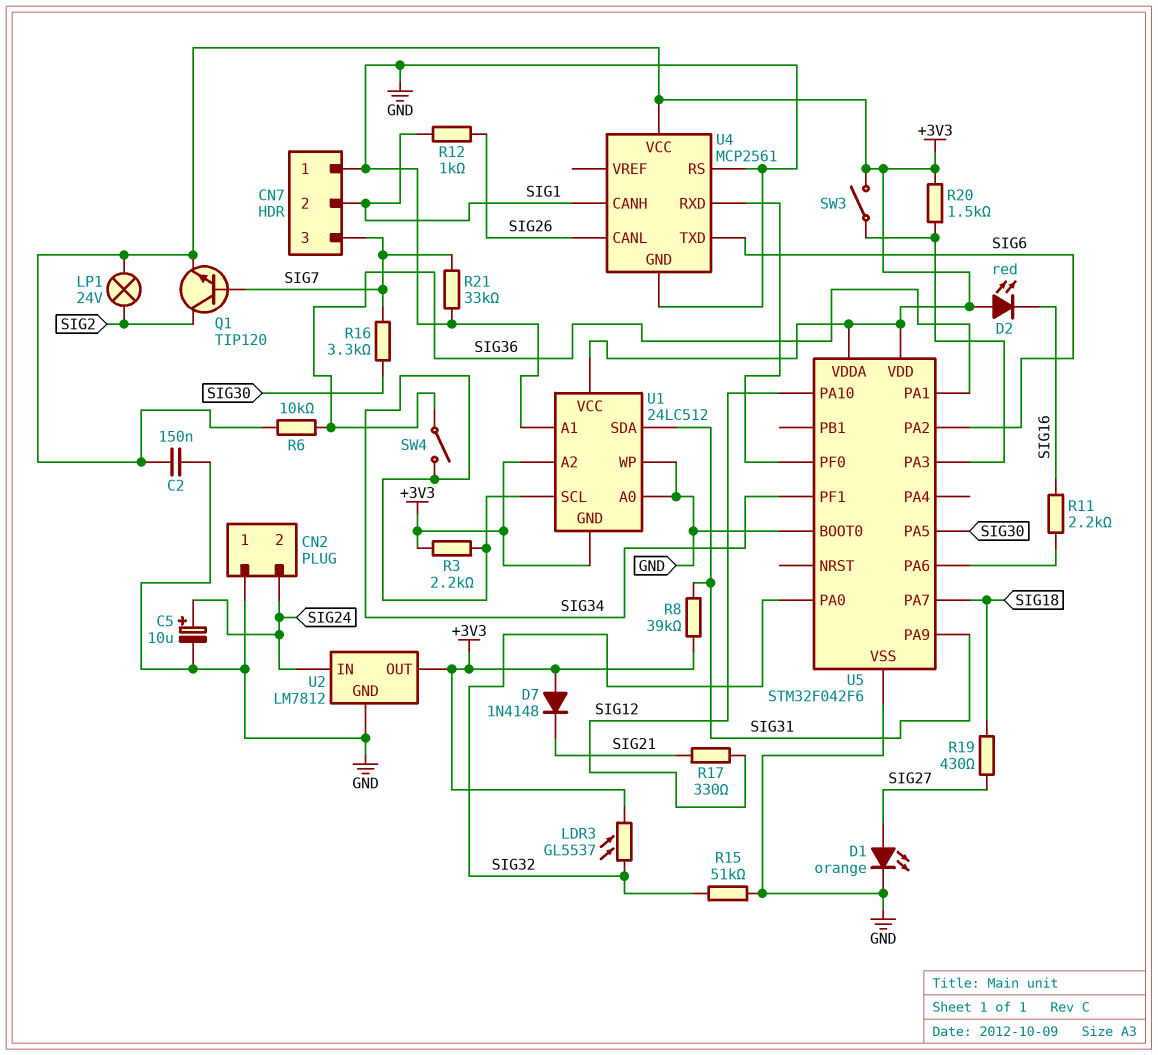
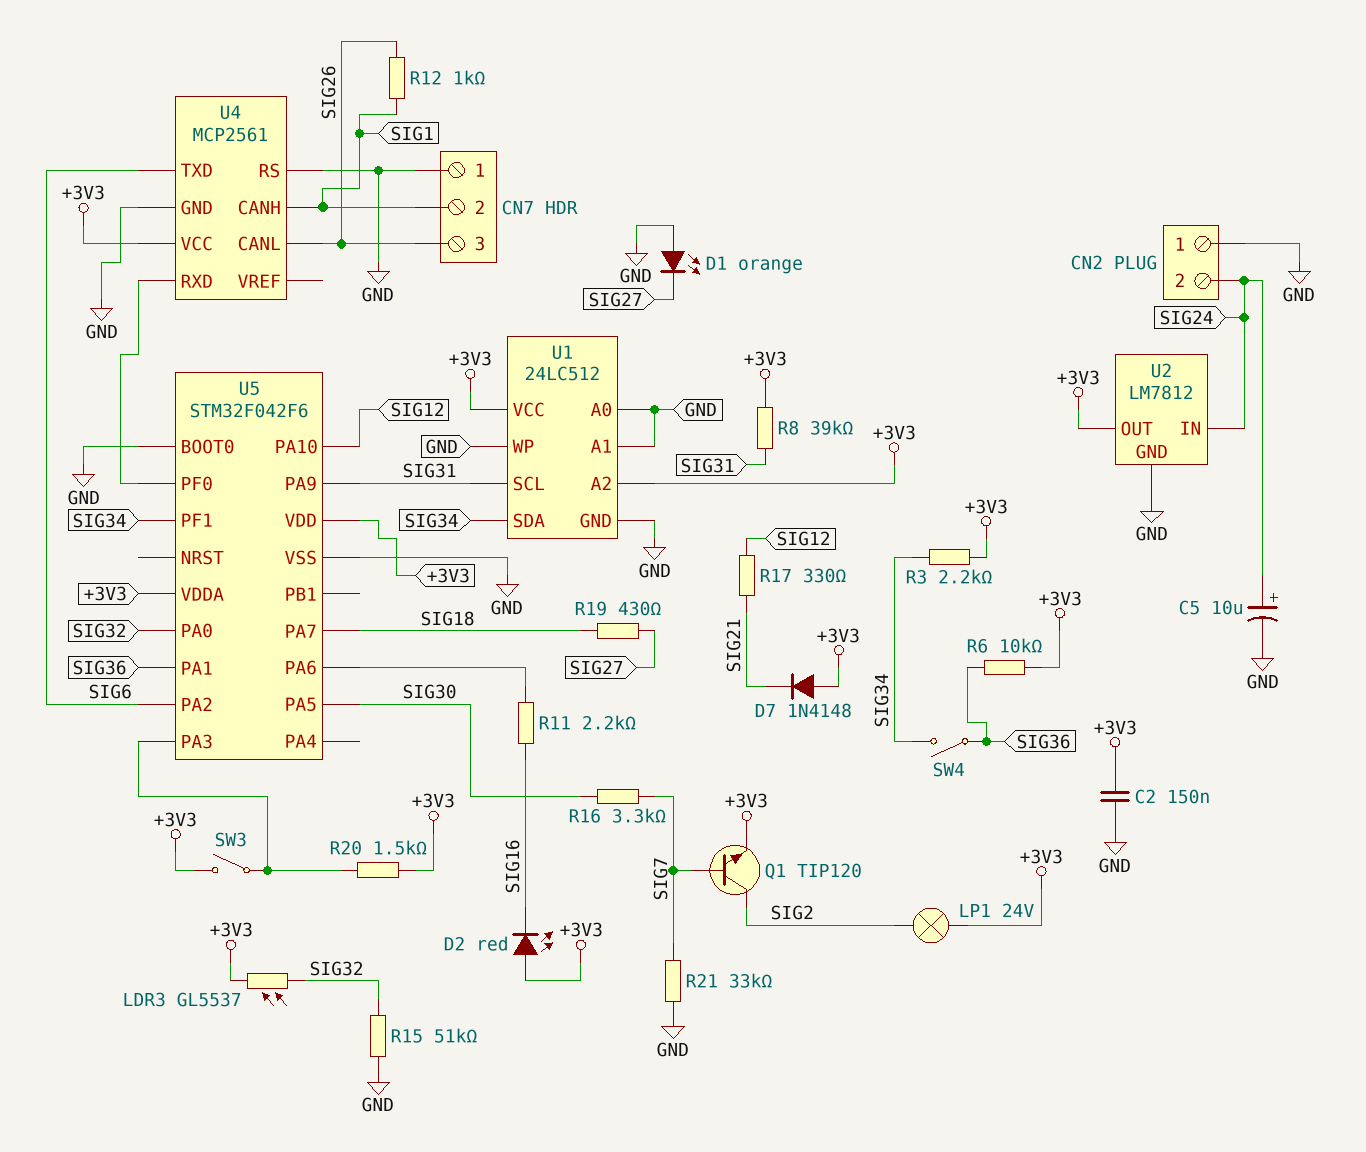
CN7 pin 3: SIG7 -> SIG26
D1: LED orange (A SIG27, K GND) -> LED orange (A GND, K SIG27)
U1 pin GND: +3V3 -> GND
U1 pin SCL: SIG34 -> SIG31
U1 pin SDA: SIG31 -> SIG34

